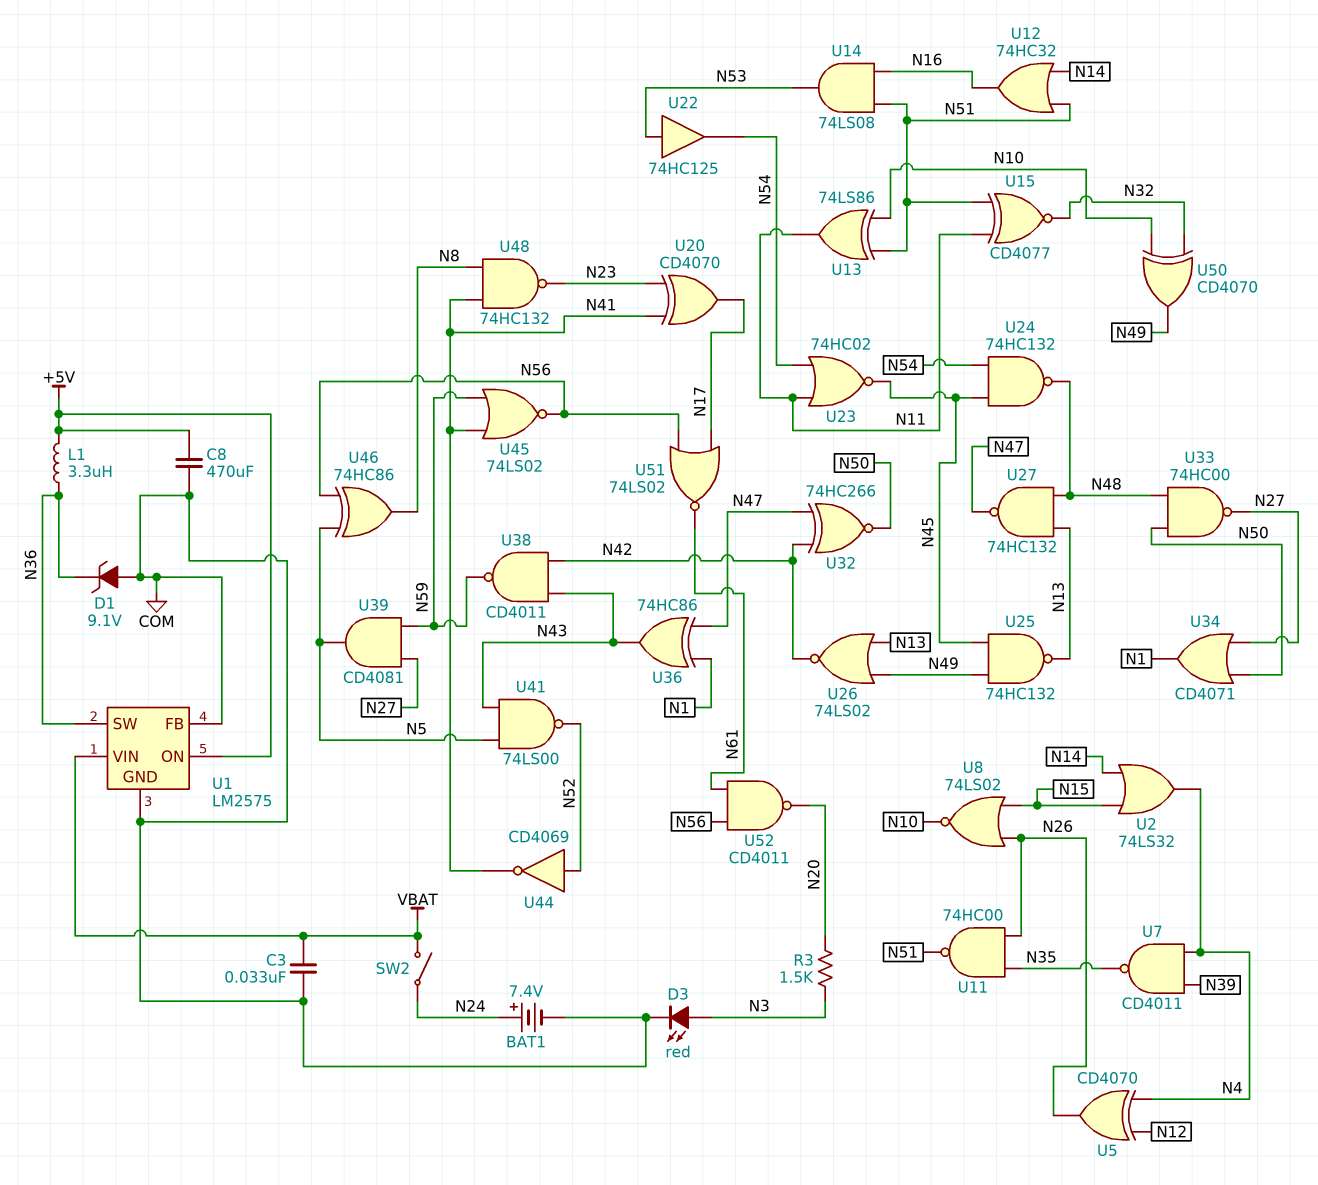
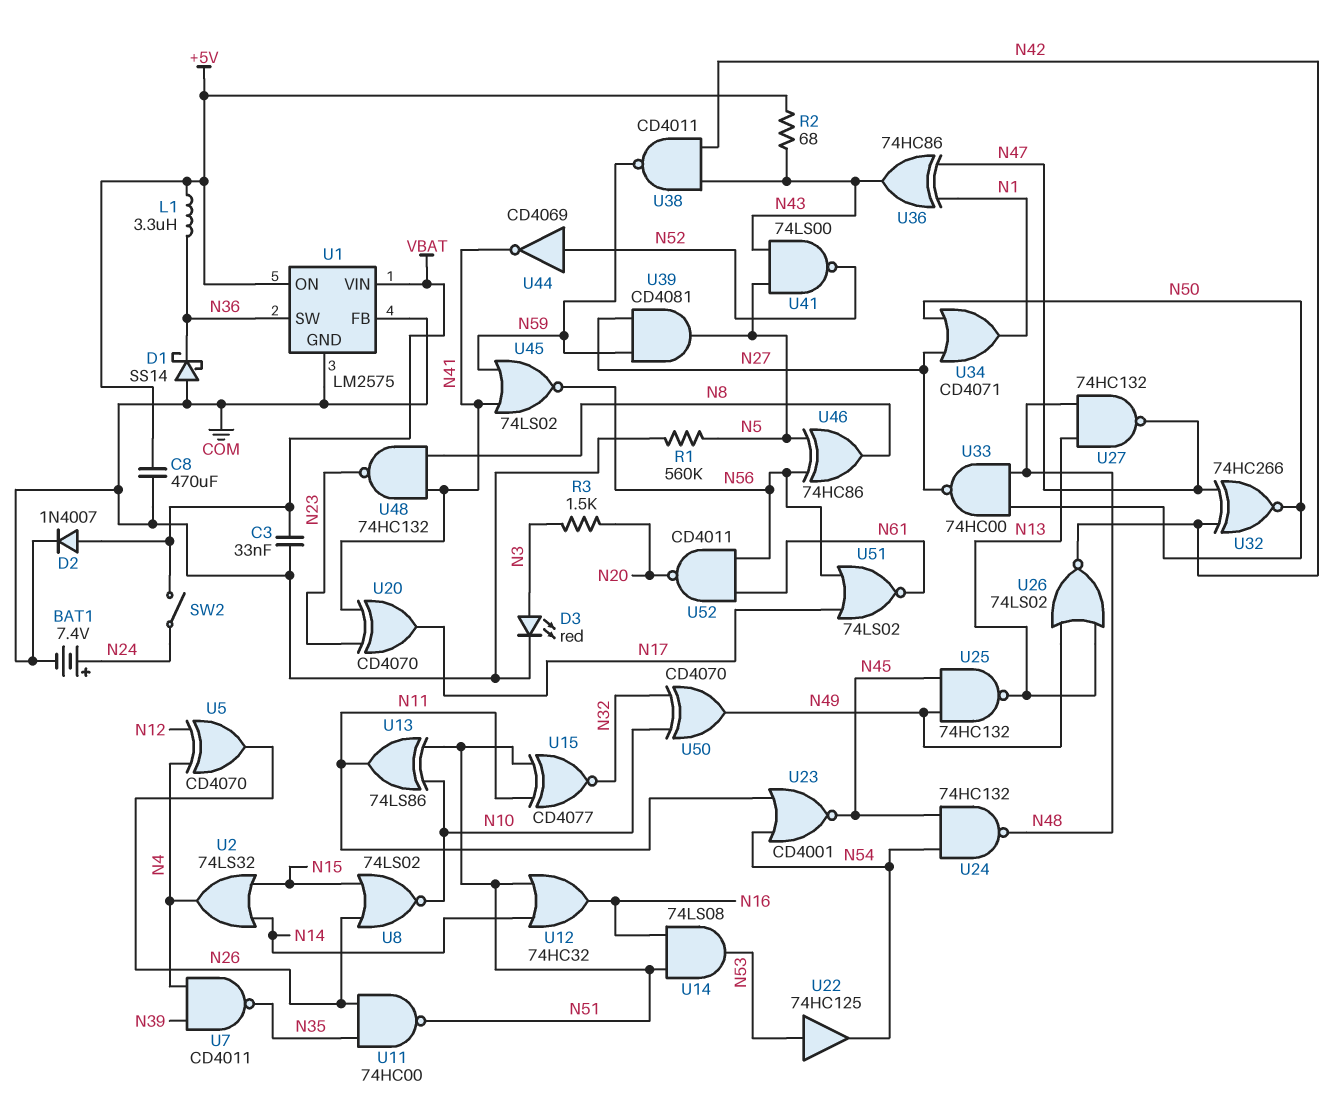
D1: zener 9.1V (A COM, K N36) -> schottky SS14 (A COM, K N36)
D2: none -> diode 1N4007 (A VBAT, K COM)
R1: none -> 560k (COM, N5)
R2: none -> 68 (+5V, N43)
U23: NOR 74HC02 (in N11, in N54, out N45) -> NOR CD4001 (in N11, in N54, out N45)

